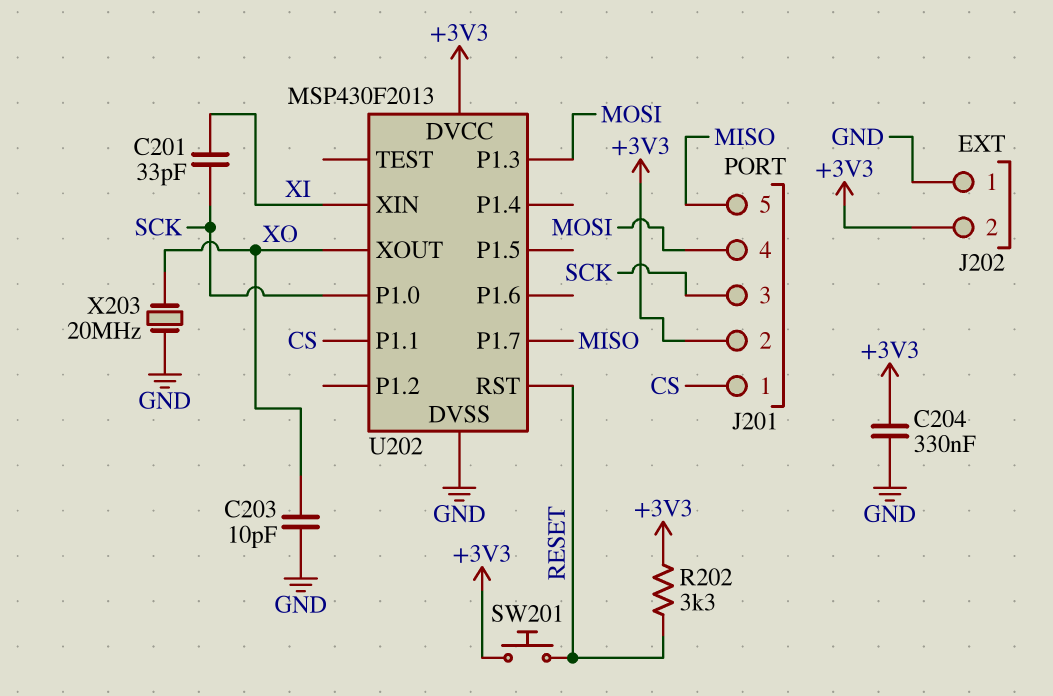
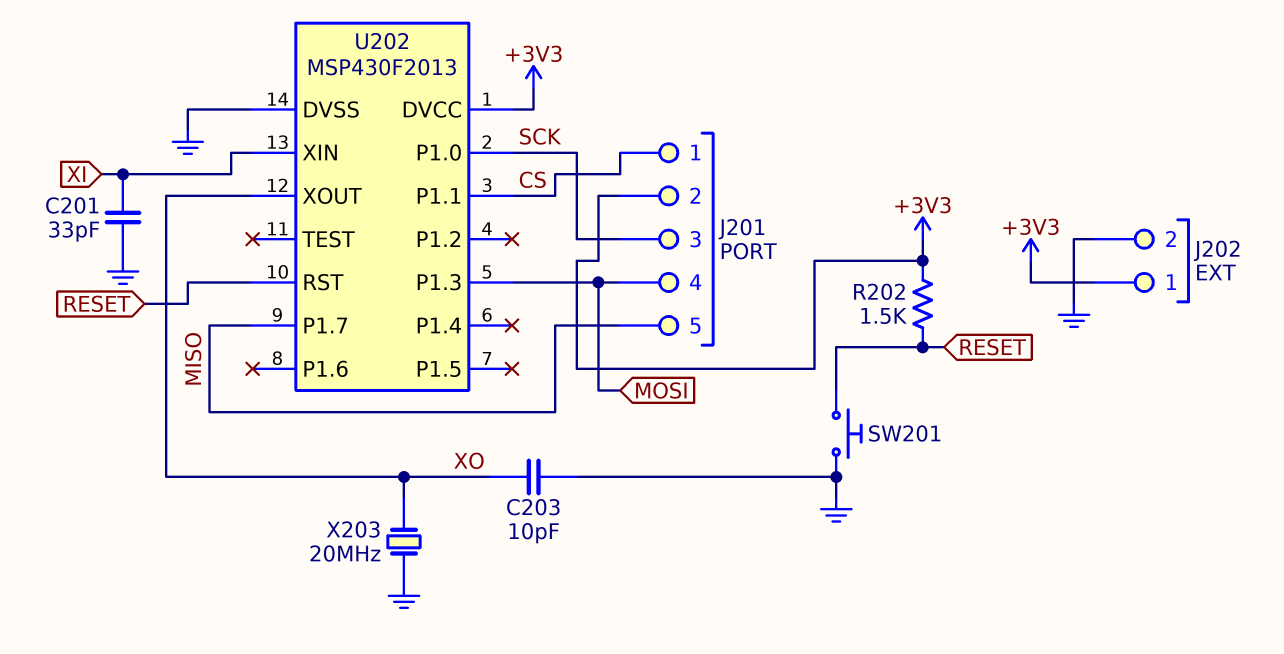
C201: 33pF (SCK, XI) -> 33pF (GND, XI)
C204: 330nF (+3V3, GND) -> none
J202 pin 1: GND -> +3V3
J202 pin 2: +3V3 -> GND
R202: 3.3k (+3V3, RESET) -> 1.5k (+3V3, RESET)
SW201: button (+3V3, RESET) -> button (GND, RESET)

